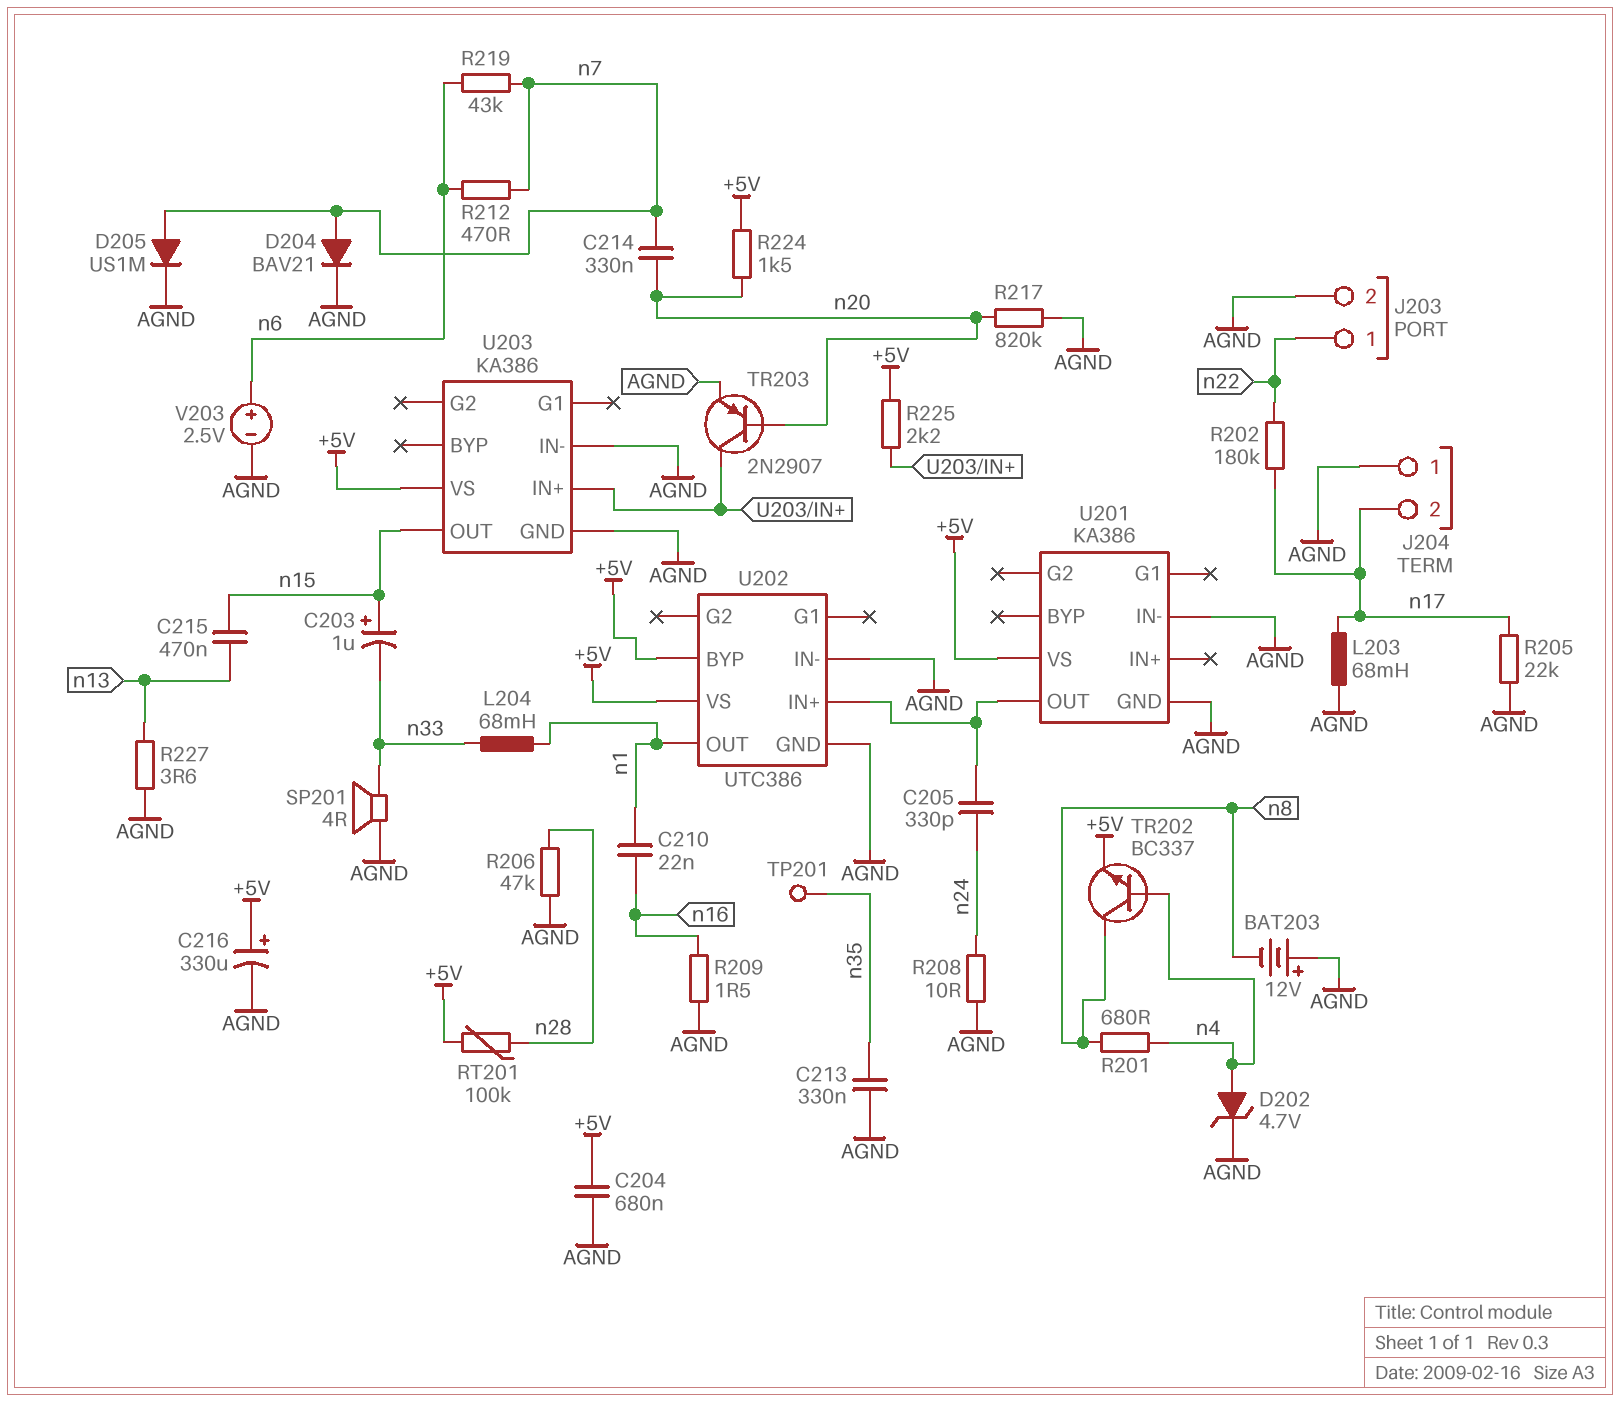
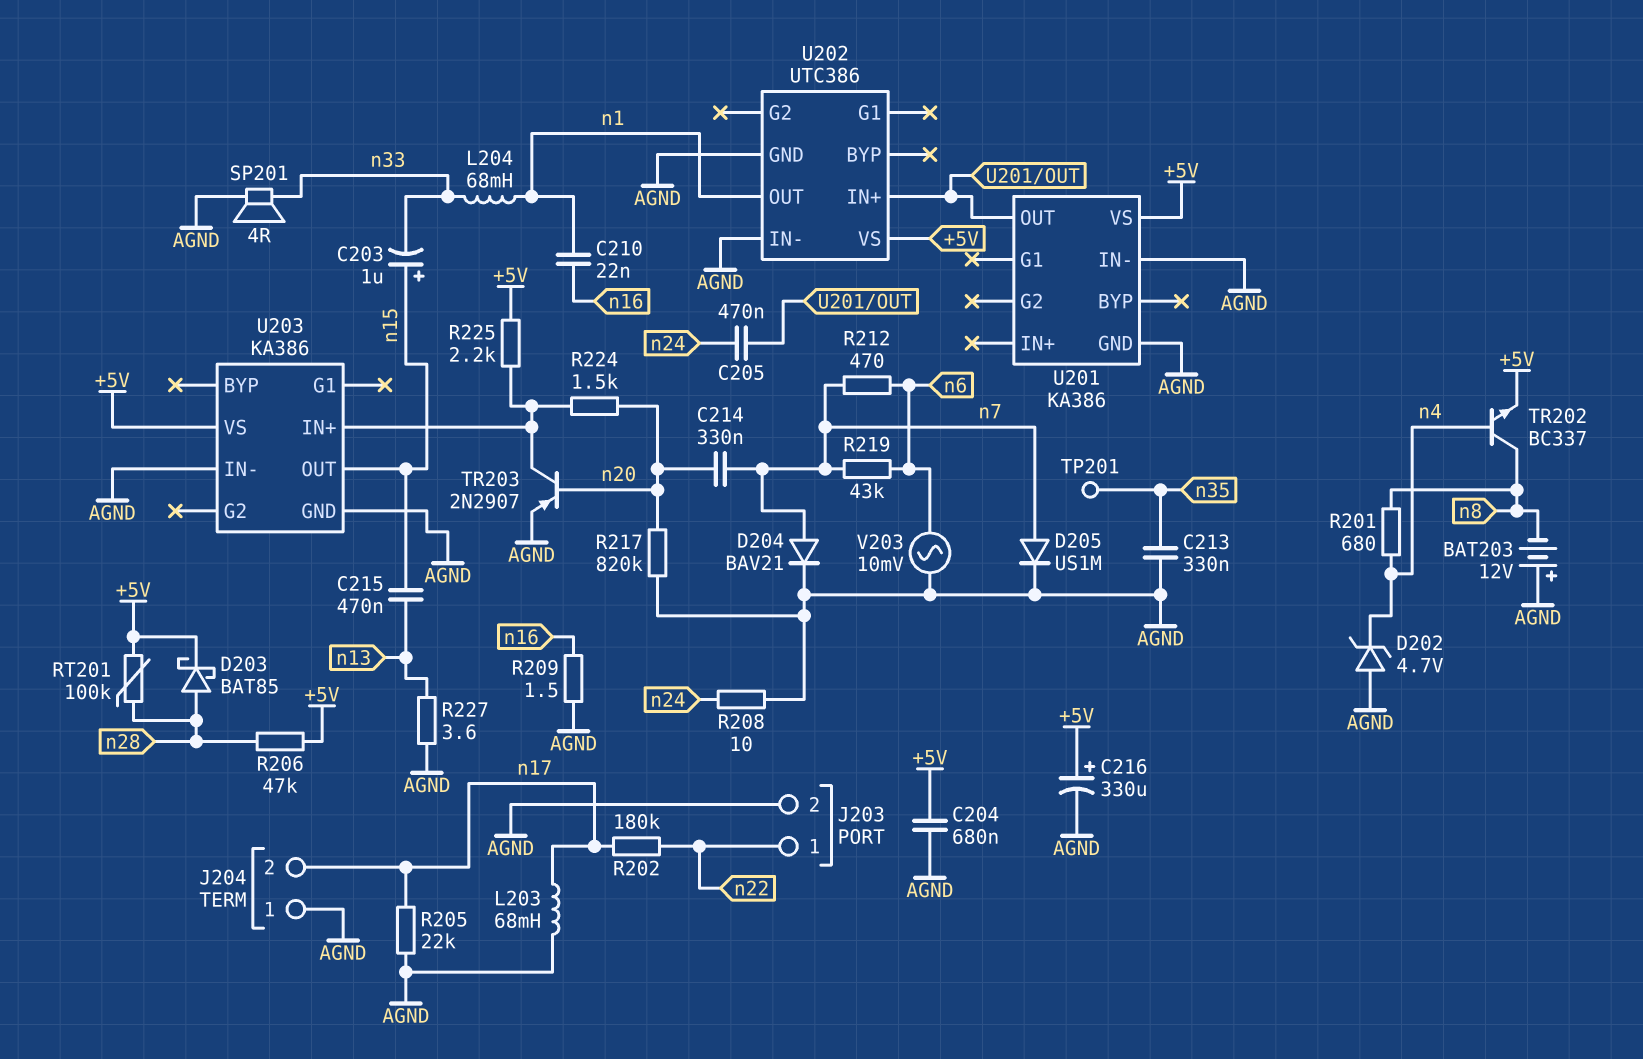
C205: 330pF (U201/OUT, n24) -> 470nF (U201/OUT, n24)
D202: zener 4.7V (A n4, K AGND) -> zener 4.7V (A AGND, K n4)
D203: none -> schottky BAT85 (A n28, K +5V)
R206: 47k (AGND, n28) -> 47k (+5V, n28)
R224: 1.5k (+5V, n20) -> 1.5k (U203/IN+, n20)
U202 pin BYP: +5V -> none
V203: 2.5V (plus n6, minus AGND) -> AC 10mV (AGND, n6)

